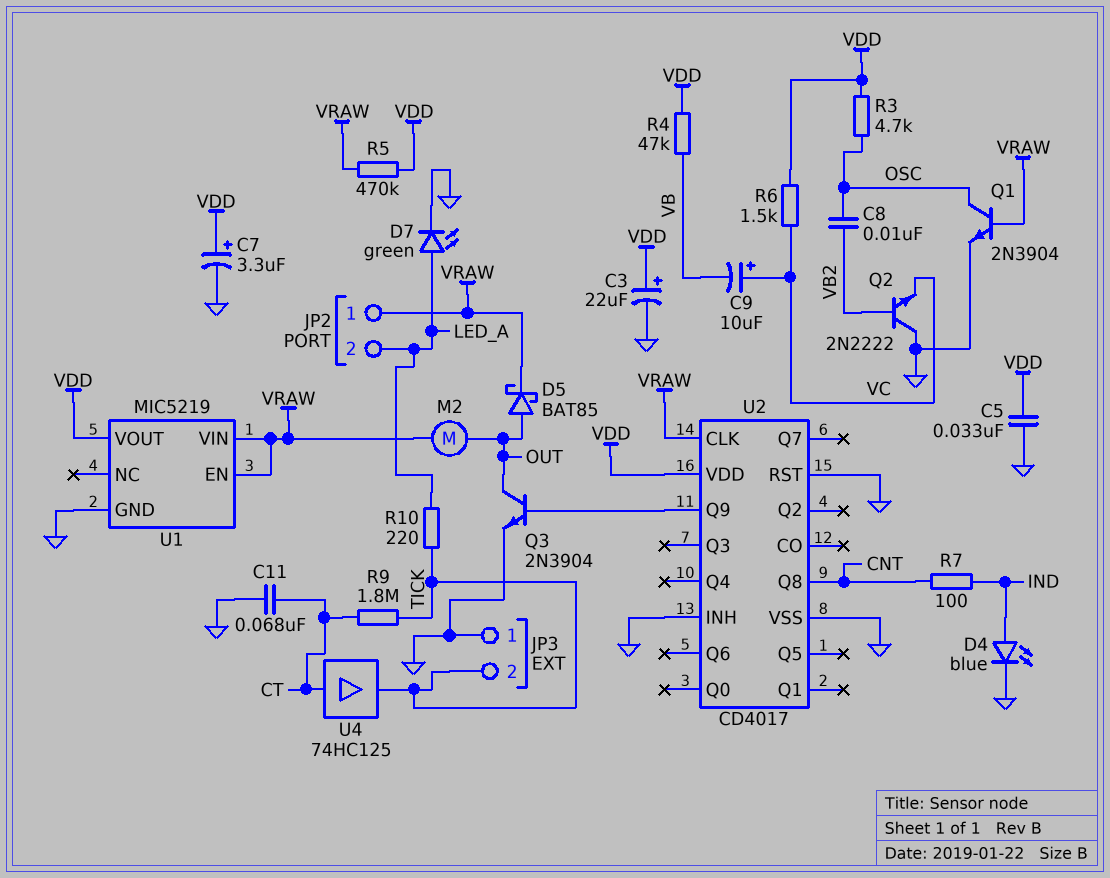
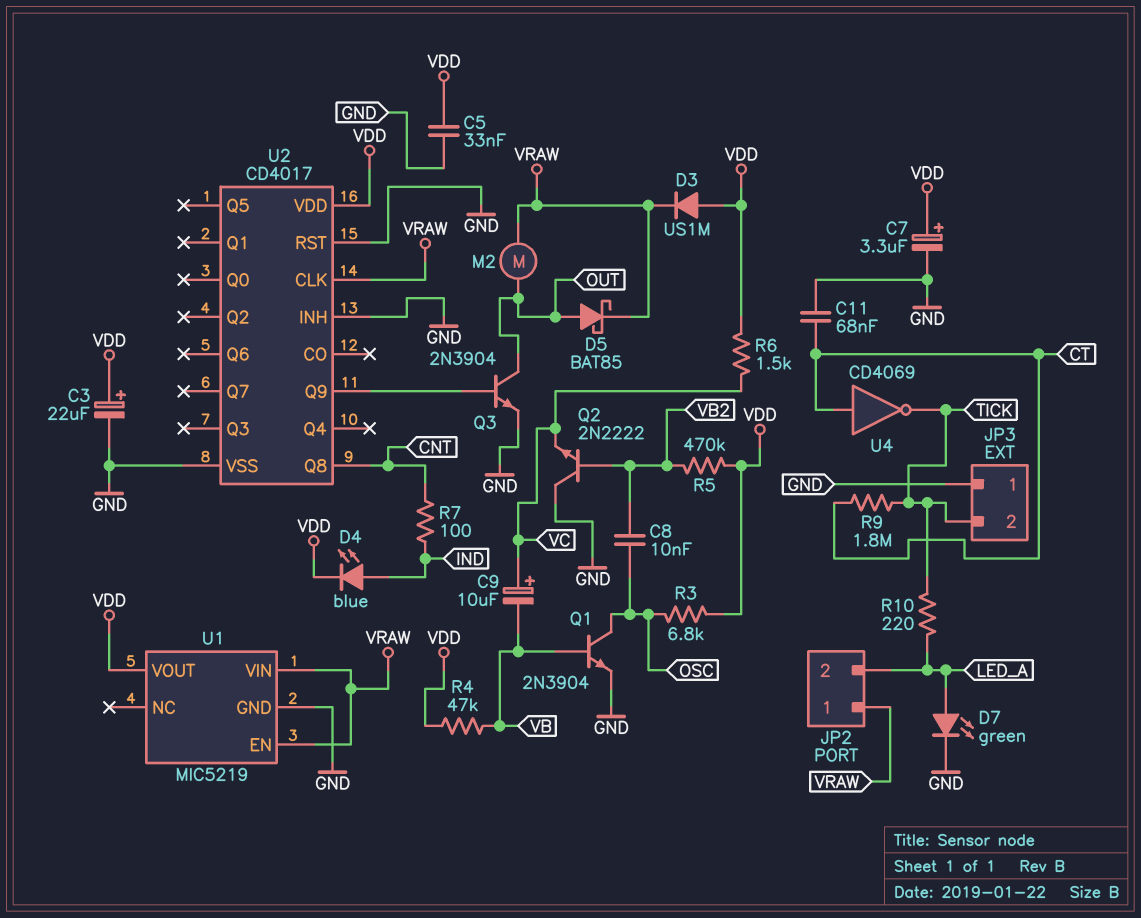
D3: none -> diode US1M (A VDD, K VRAW)
D4: LED blue (A IND, K GND) -> LED blue (A IND, K VDD)
Q1: NPN 2N3904 (B VRAW, C OSC, E GND) -> NPN 2N3904 (B VB, C OSC, E GND)
R3: 4.7k (OSC, VDD) -> 6.8k (OSC, VDD)
R5: 470k (VDD, VRAW) -> 470k (VB2, VDD)
U4: buffer 74HC125 (in CT, out TICK) -> NOT CD4069 (in CT, out TICK)

